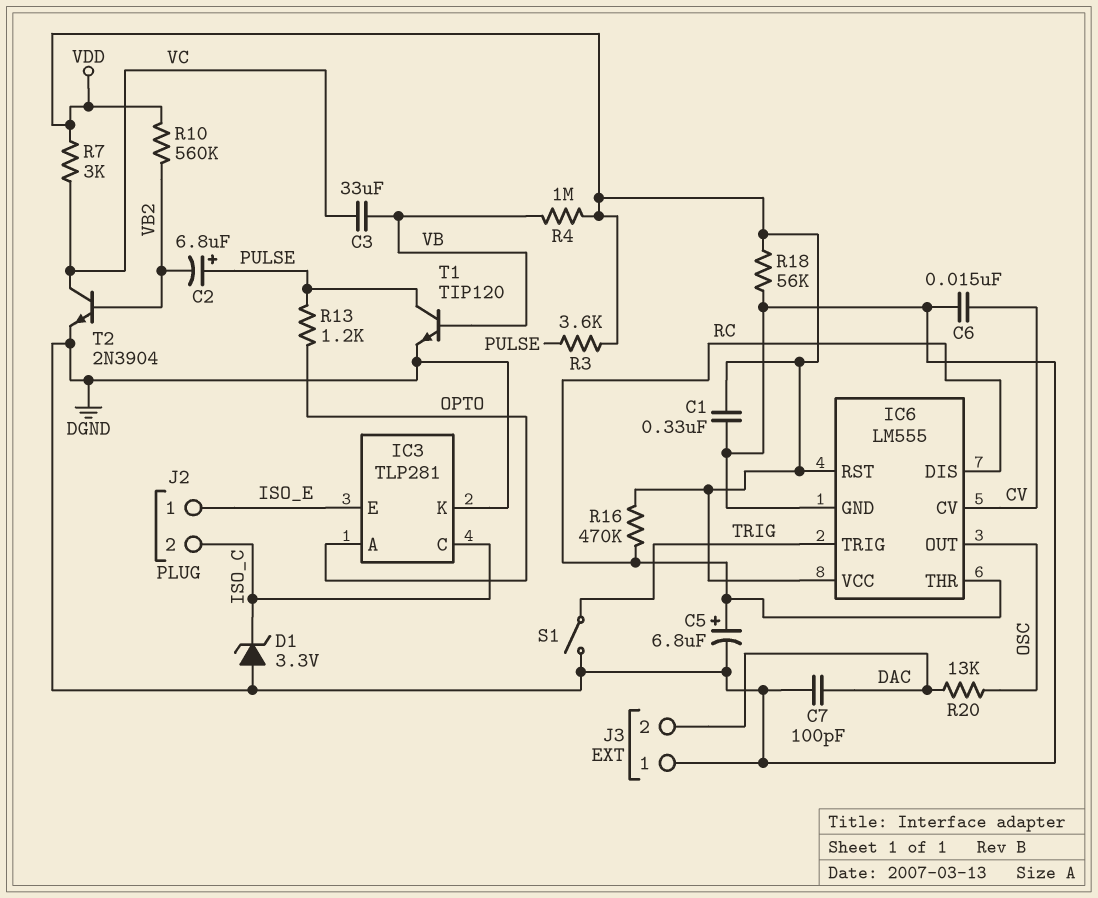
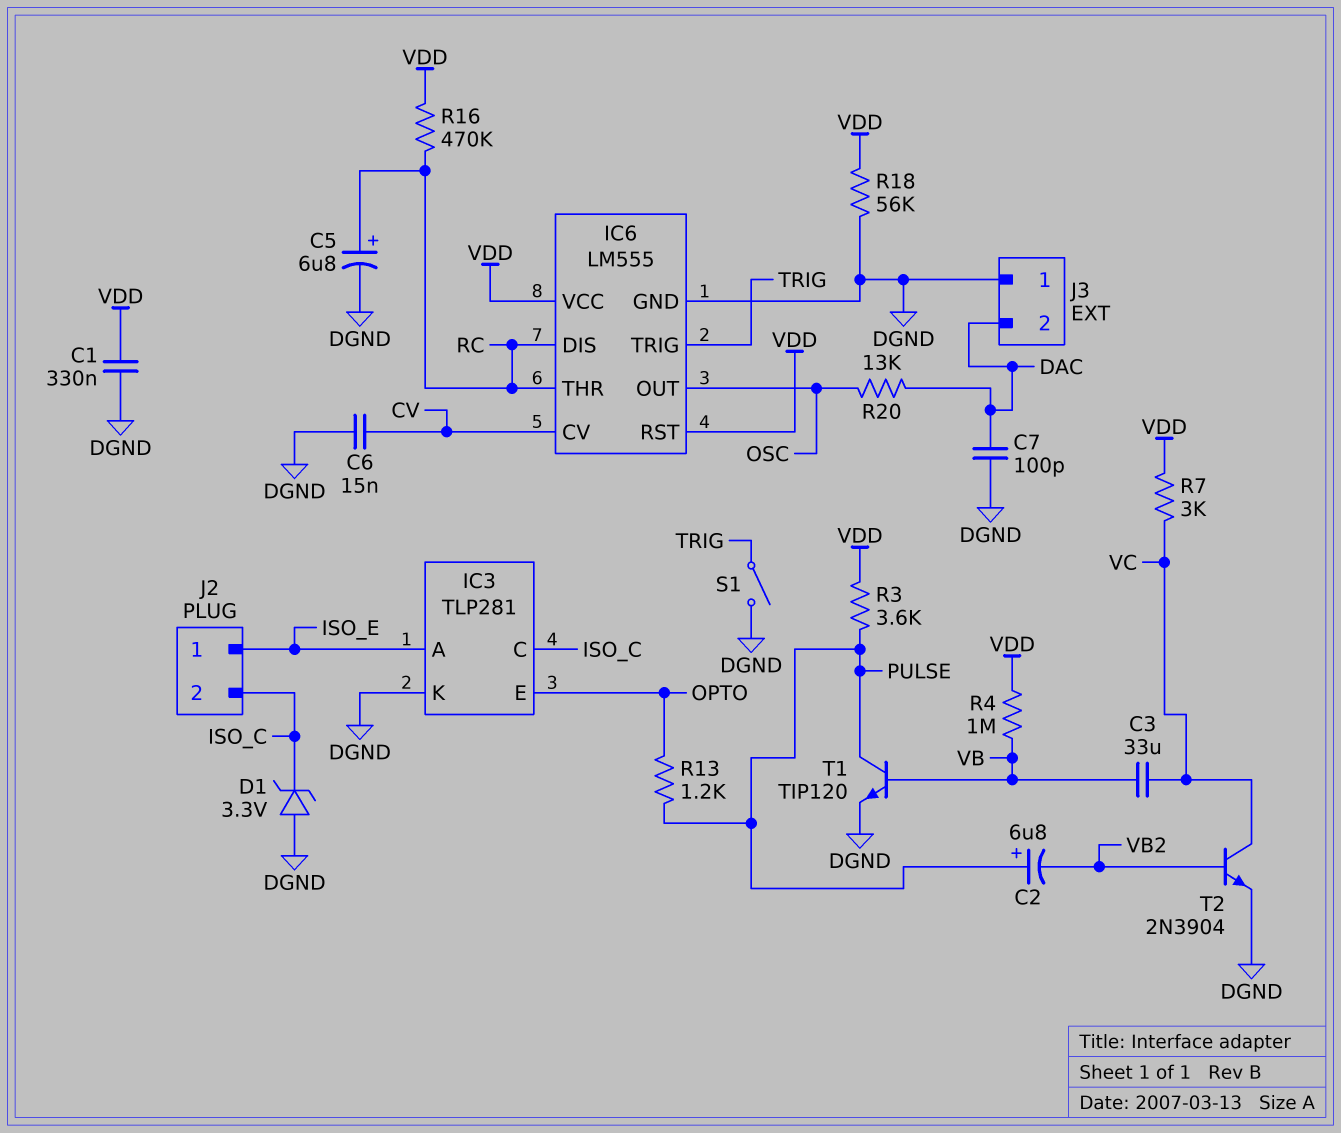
IC3 pin A: OPTO -> ISO_E
IC3 pin E: ISO_E -> OPTO
R10: 560k (VB2, VDD) -> none

